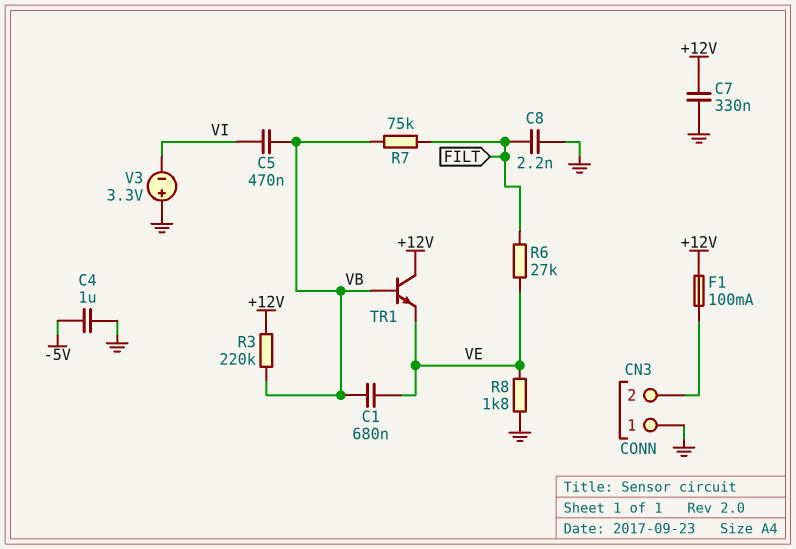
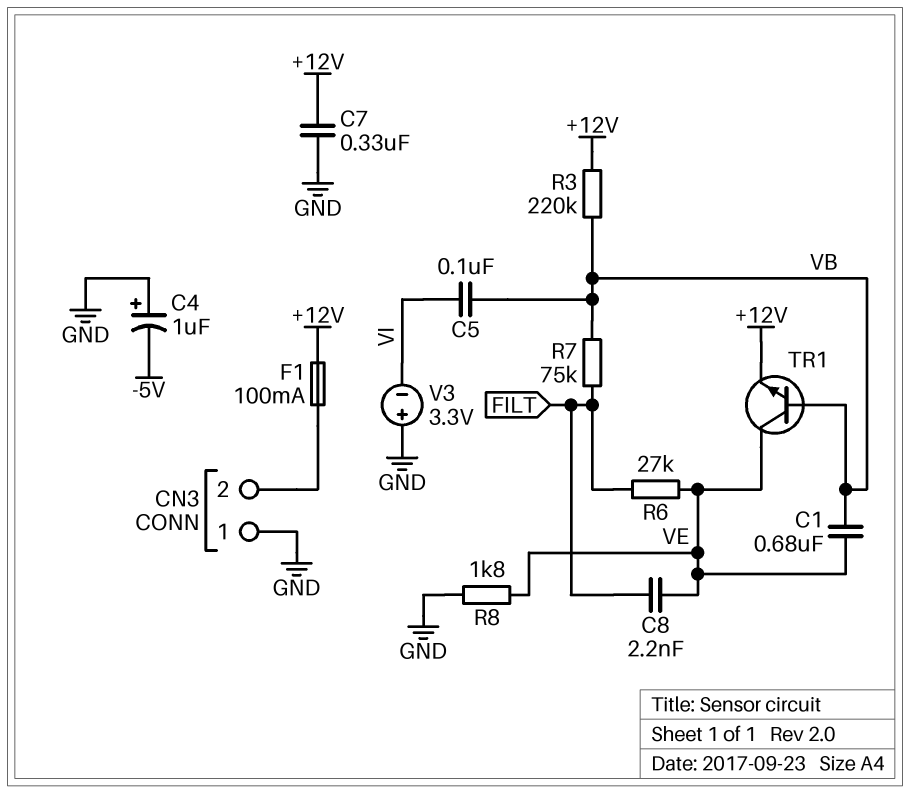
C4: 1uF (-5V, GND) -> 1uF (plus GND, minus -5V)
C5: 470nF (VB, VI) -> 100nF (VB, VI)
C8: 2.2nF (FILT, GND) -> 2.2nF (FILT, VE)
TR1: NPN (B VB, C +12V, E VE) -> NPN (B VB, C VE, E +12V)

